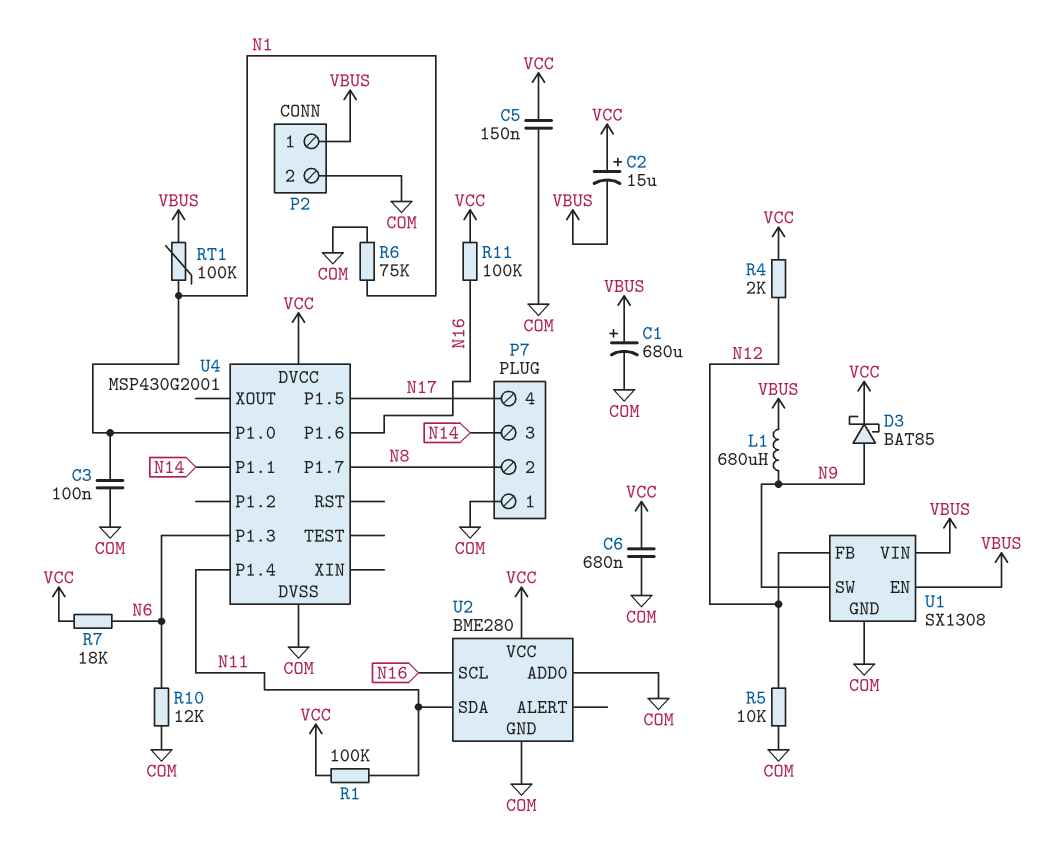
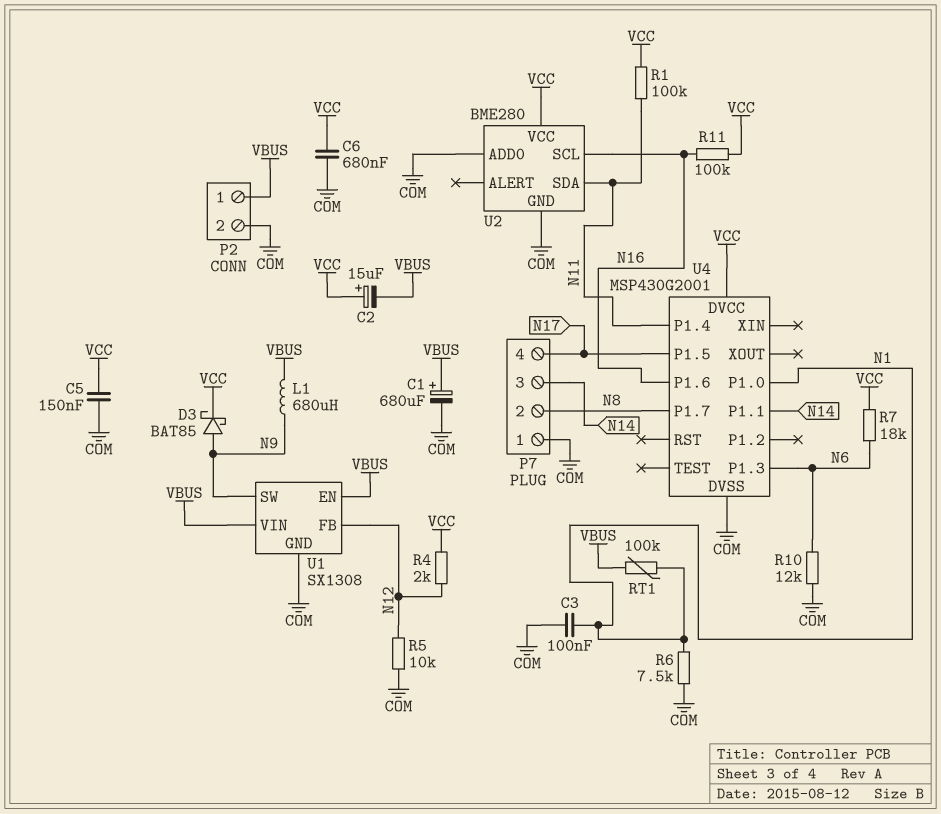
R6: 75k (COM, N1) -> 7.5k (COM, N1)

